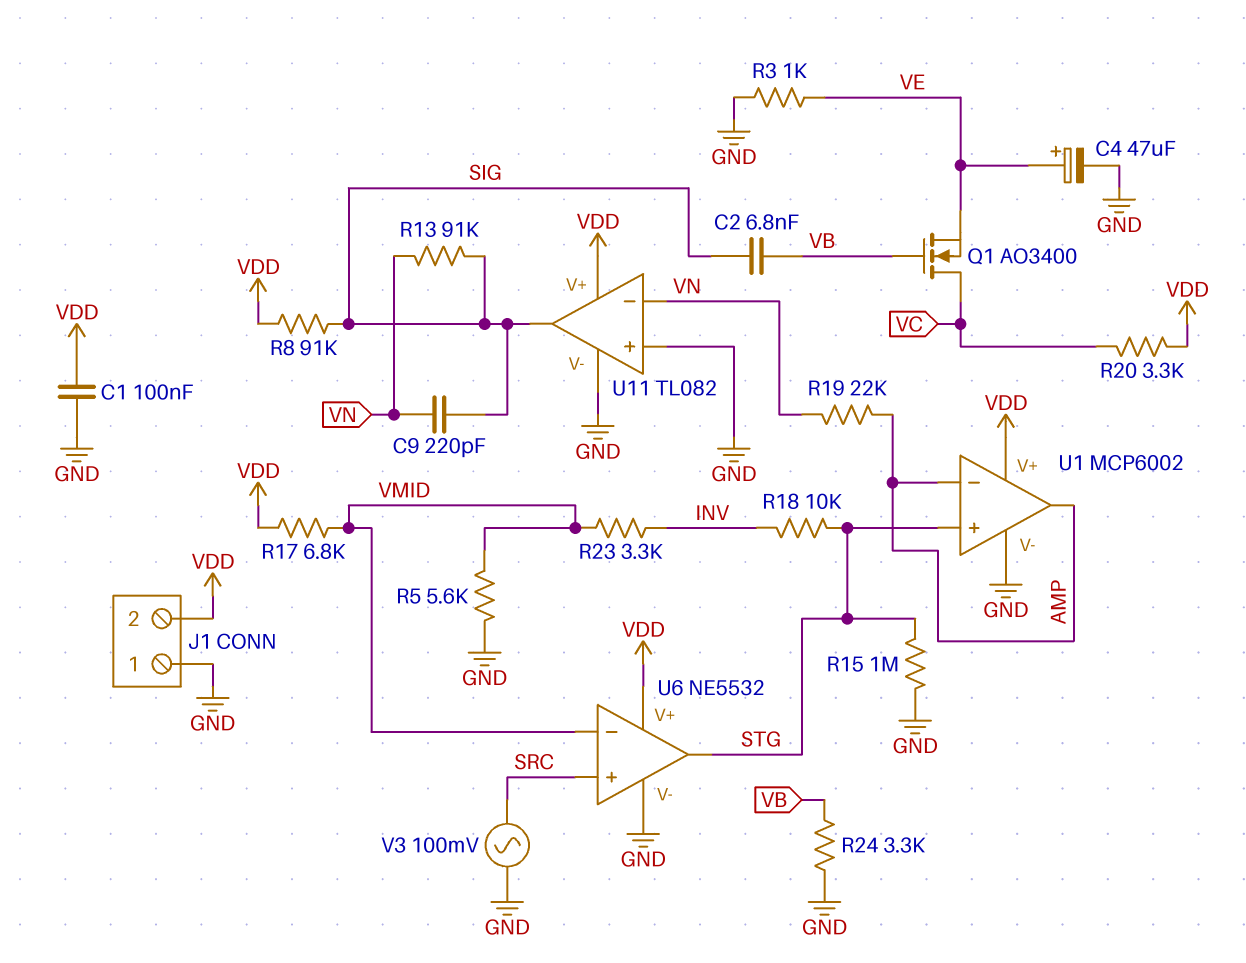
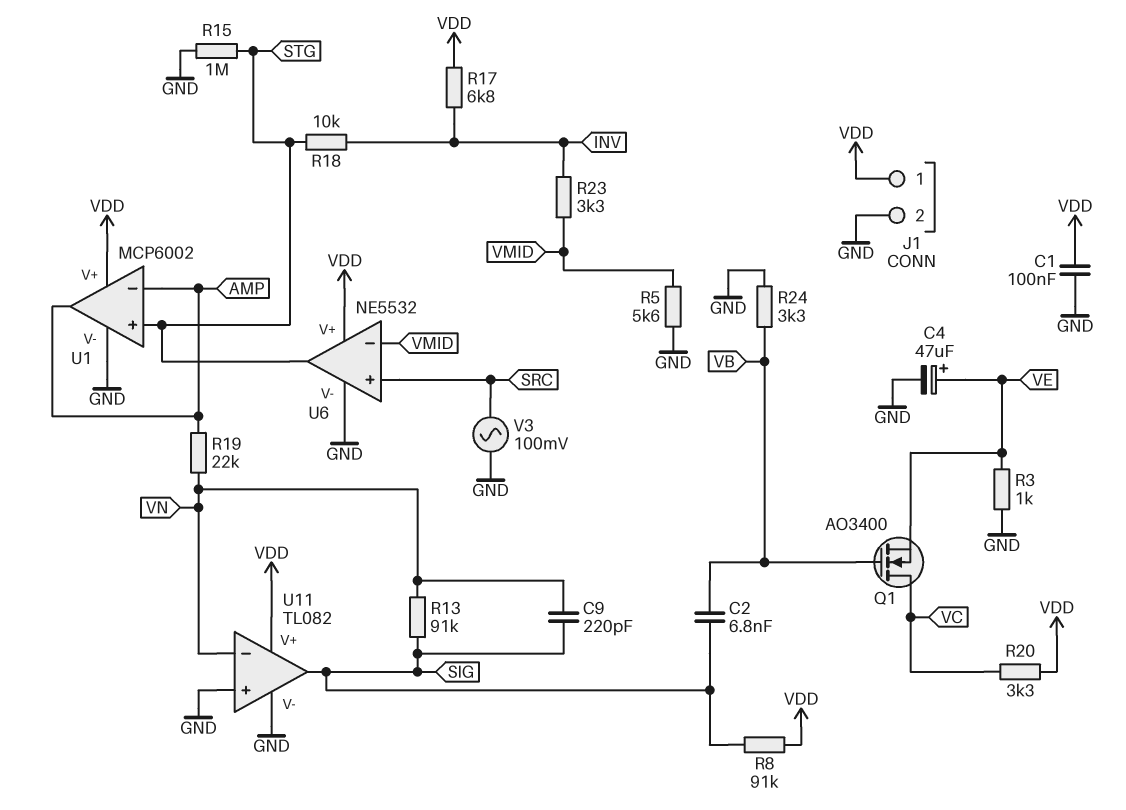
J1 pin 1: GND -> VDD
J1 pin 2: VDD -> GND
R17: 6.8k (VDD, VMID) -> 6.8k (INV, VDD)

